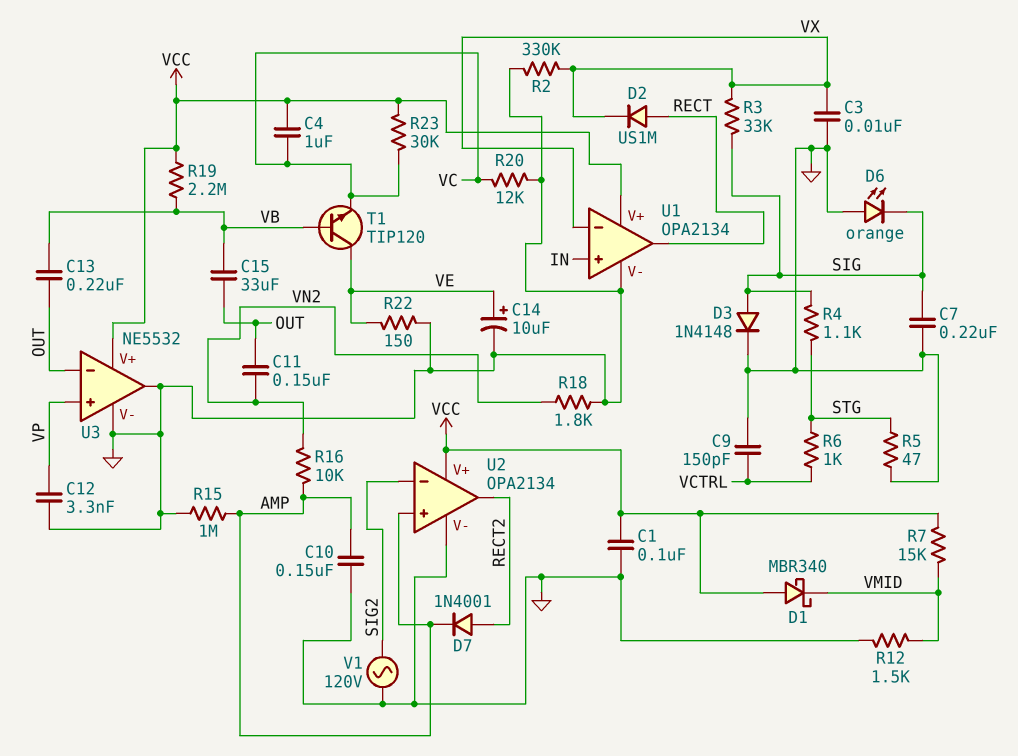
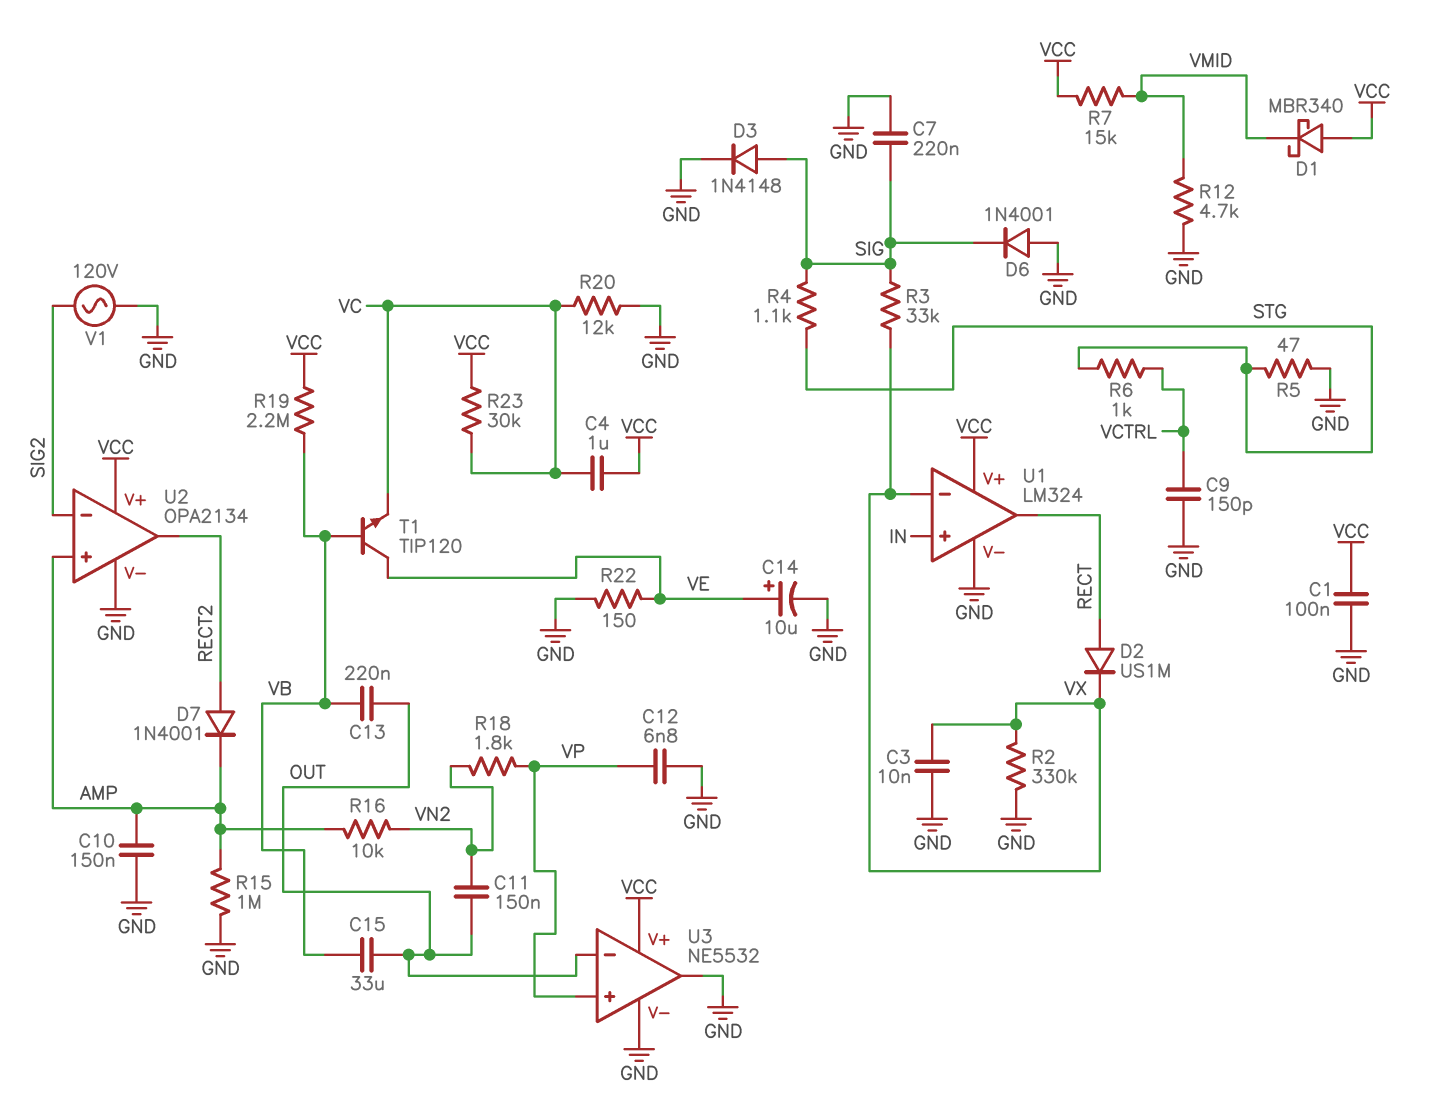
C12: 3.3nF (GND, VP) -> 6.8nF (GND, VP)
D6: LED orange (A GND, K SIG) -> diode 1N4001 (A GND, K SIG)
R12: 1.5k (GND, VMID) -> 4.7k (GND, VMID)
R18: 1.8k (GND, VN2) -> 1.8k (VN2, VP)
U1: OPA2134 -> LM324

